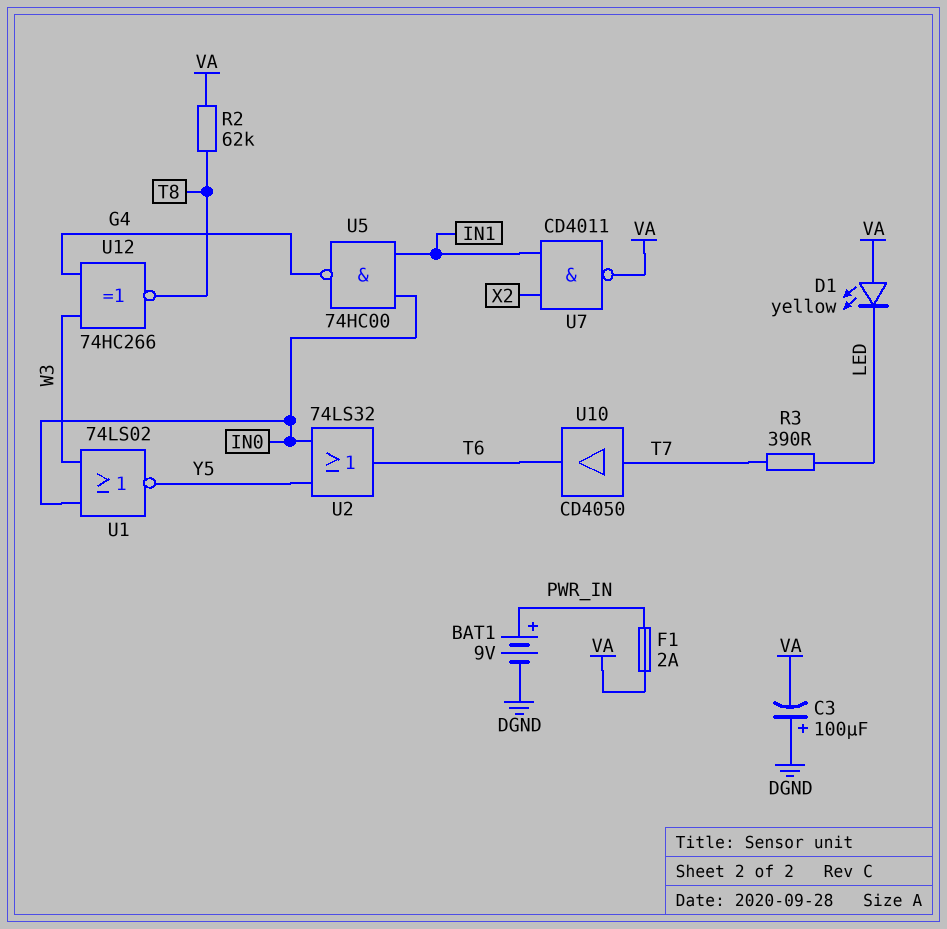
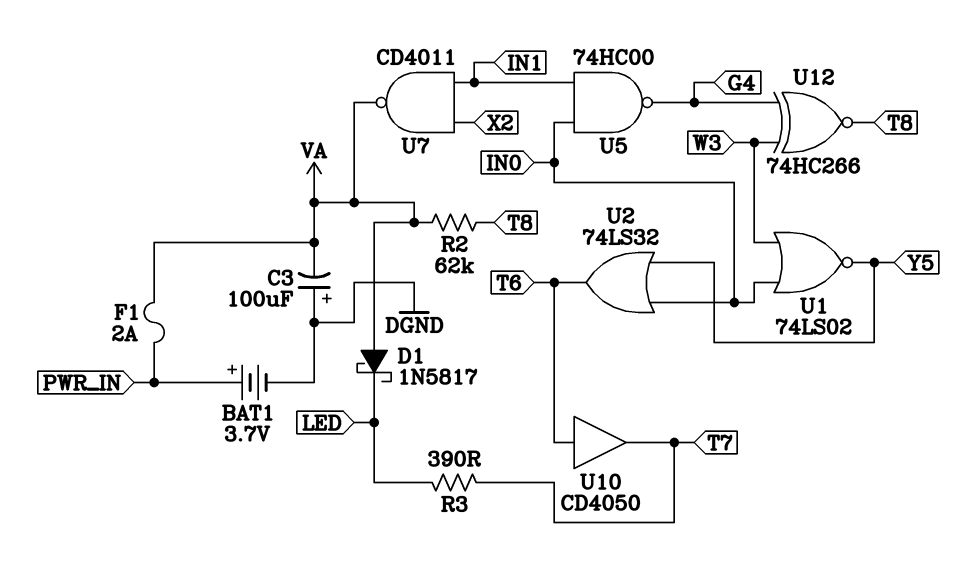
BAT1: 9V (plus PWR_IN, minus DGND) -> 3.7V (plus PWR_IN, minus DGND)
D1: LED yellow (A VA, K LED) -> schottky 1N5817 (A VA, K LED)
U10: buffer CD4050 (in T7, out T6) -> buffer CD4050 (in T6, out T7)

